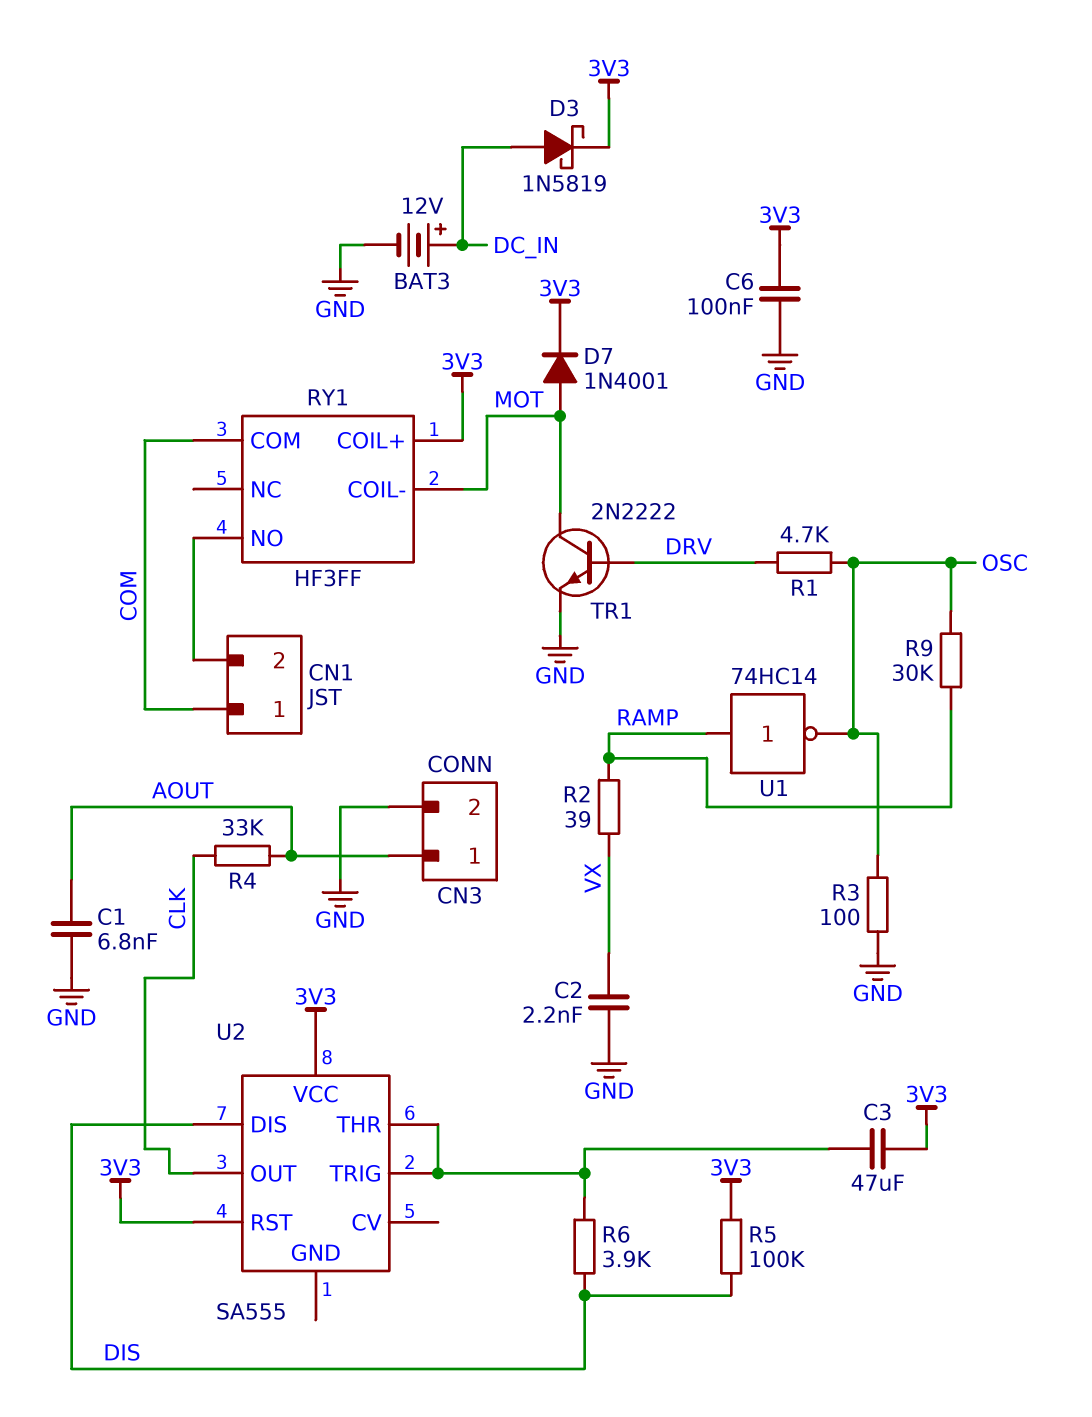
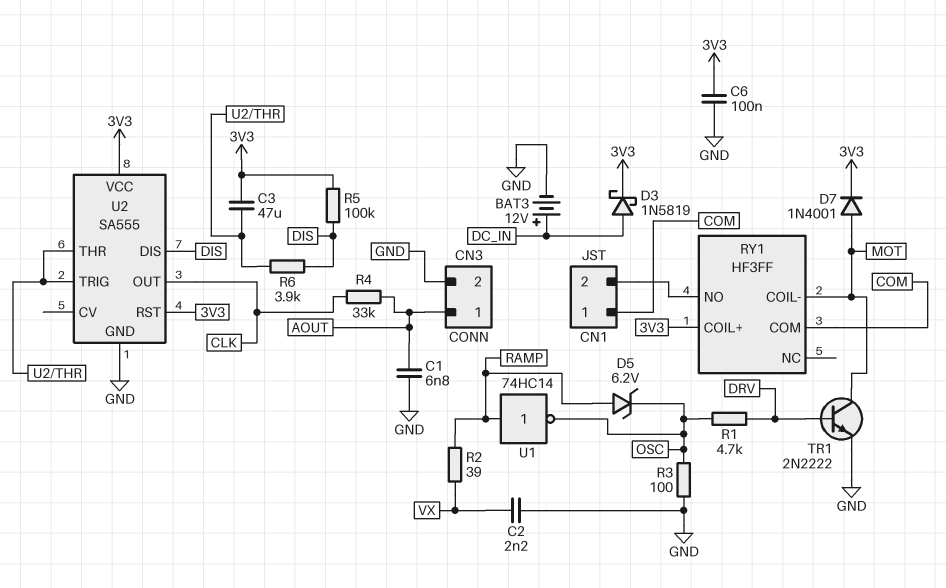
D5: none -> zener 6.2V (A RAMP, K OSC)
R9: 30k (OSC, RAMP) -> none
U2 pin GND: none -> GND

